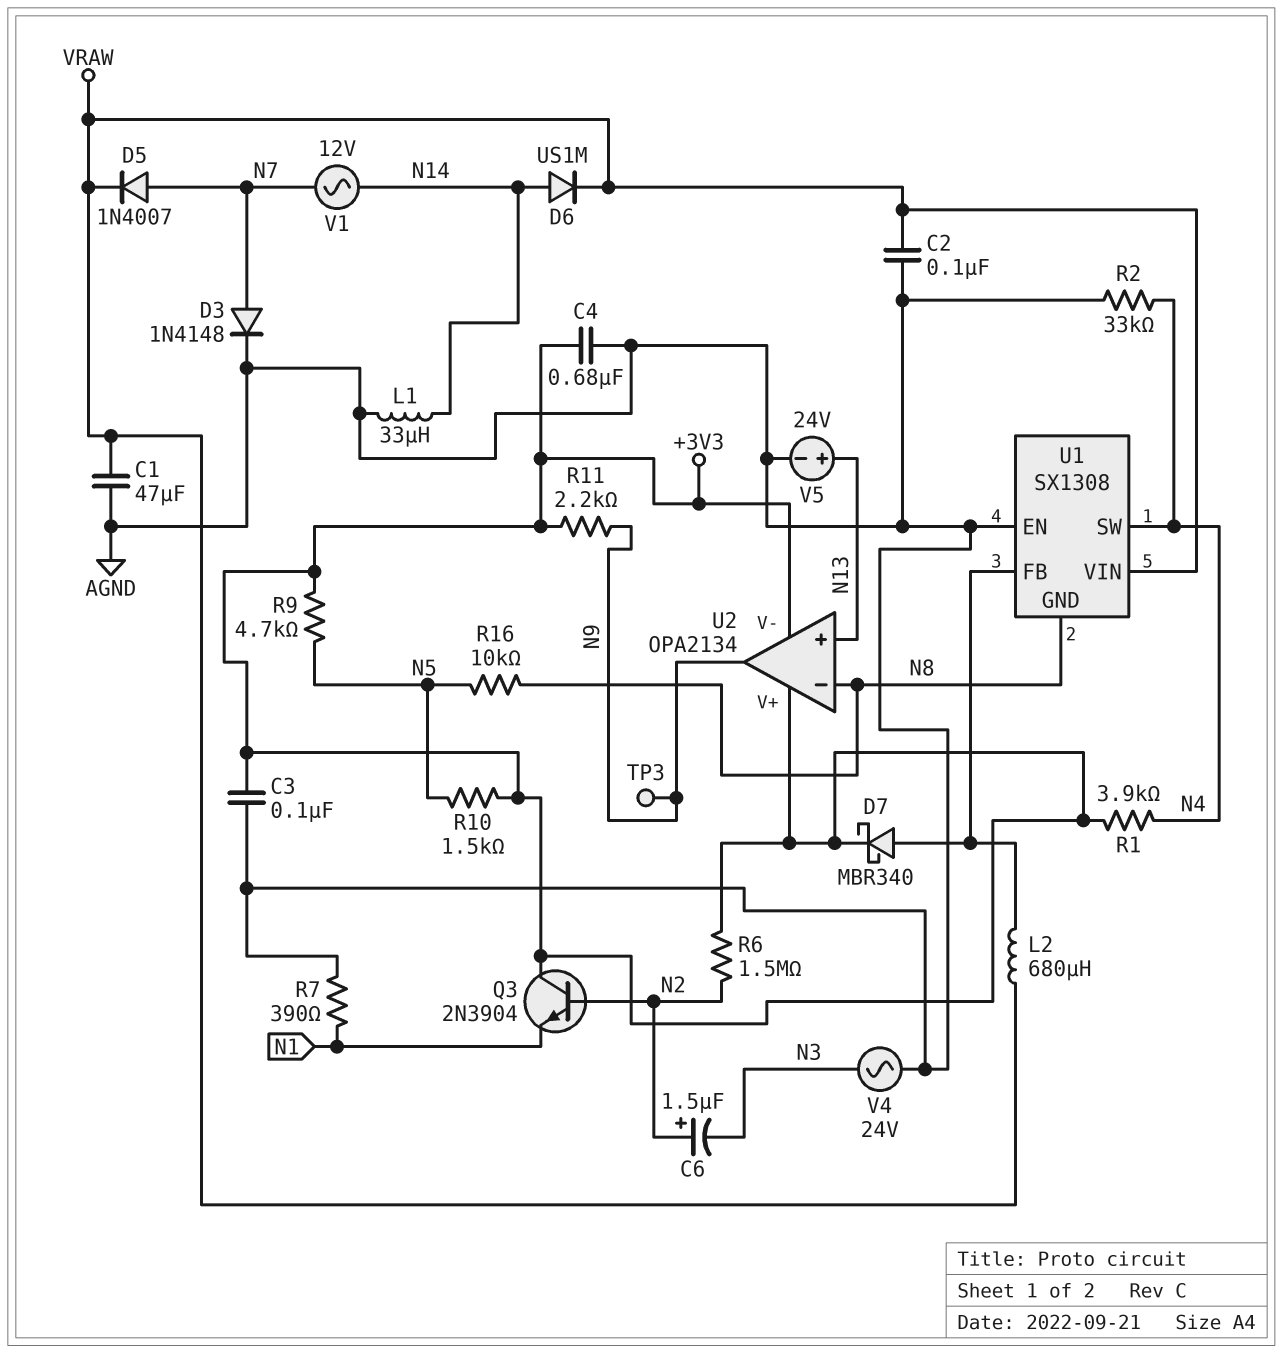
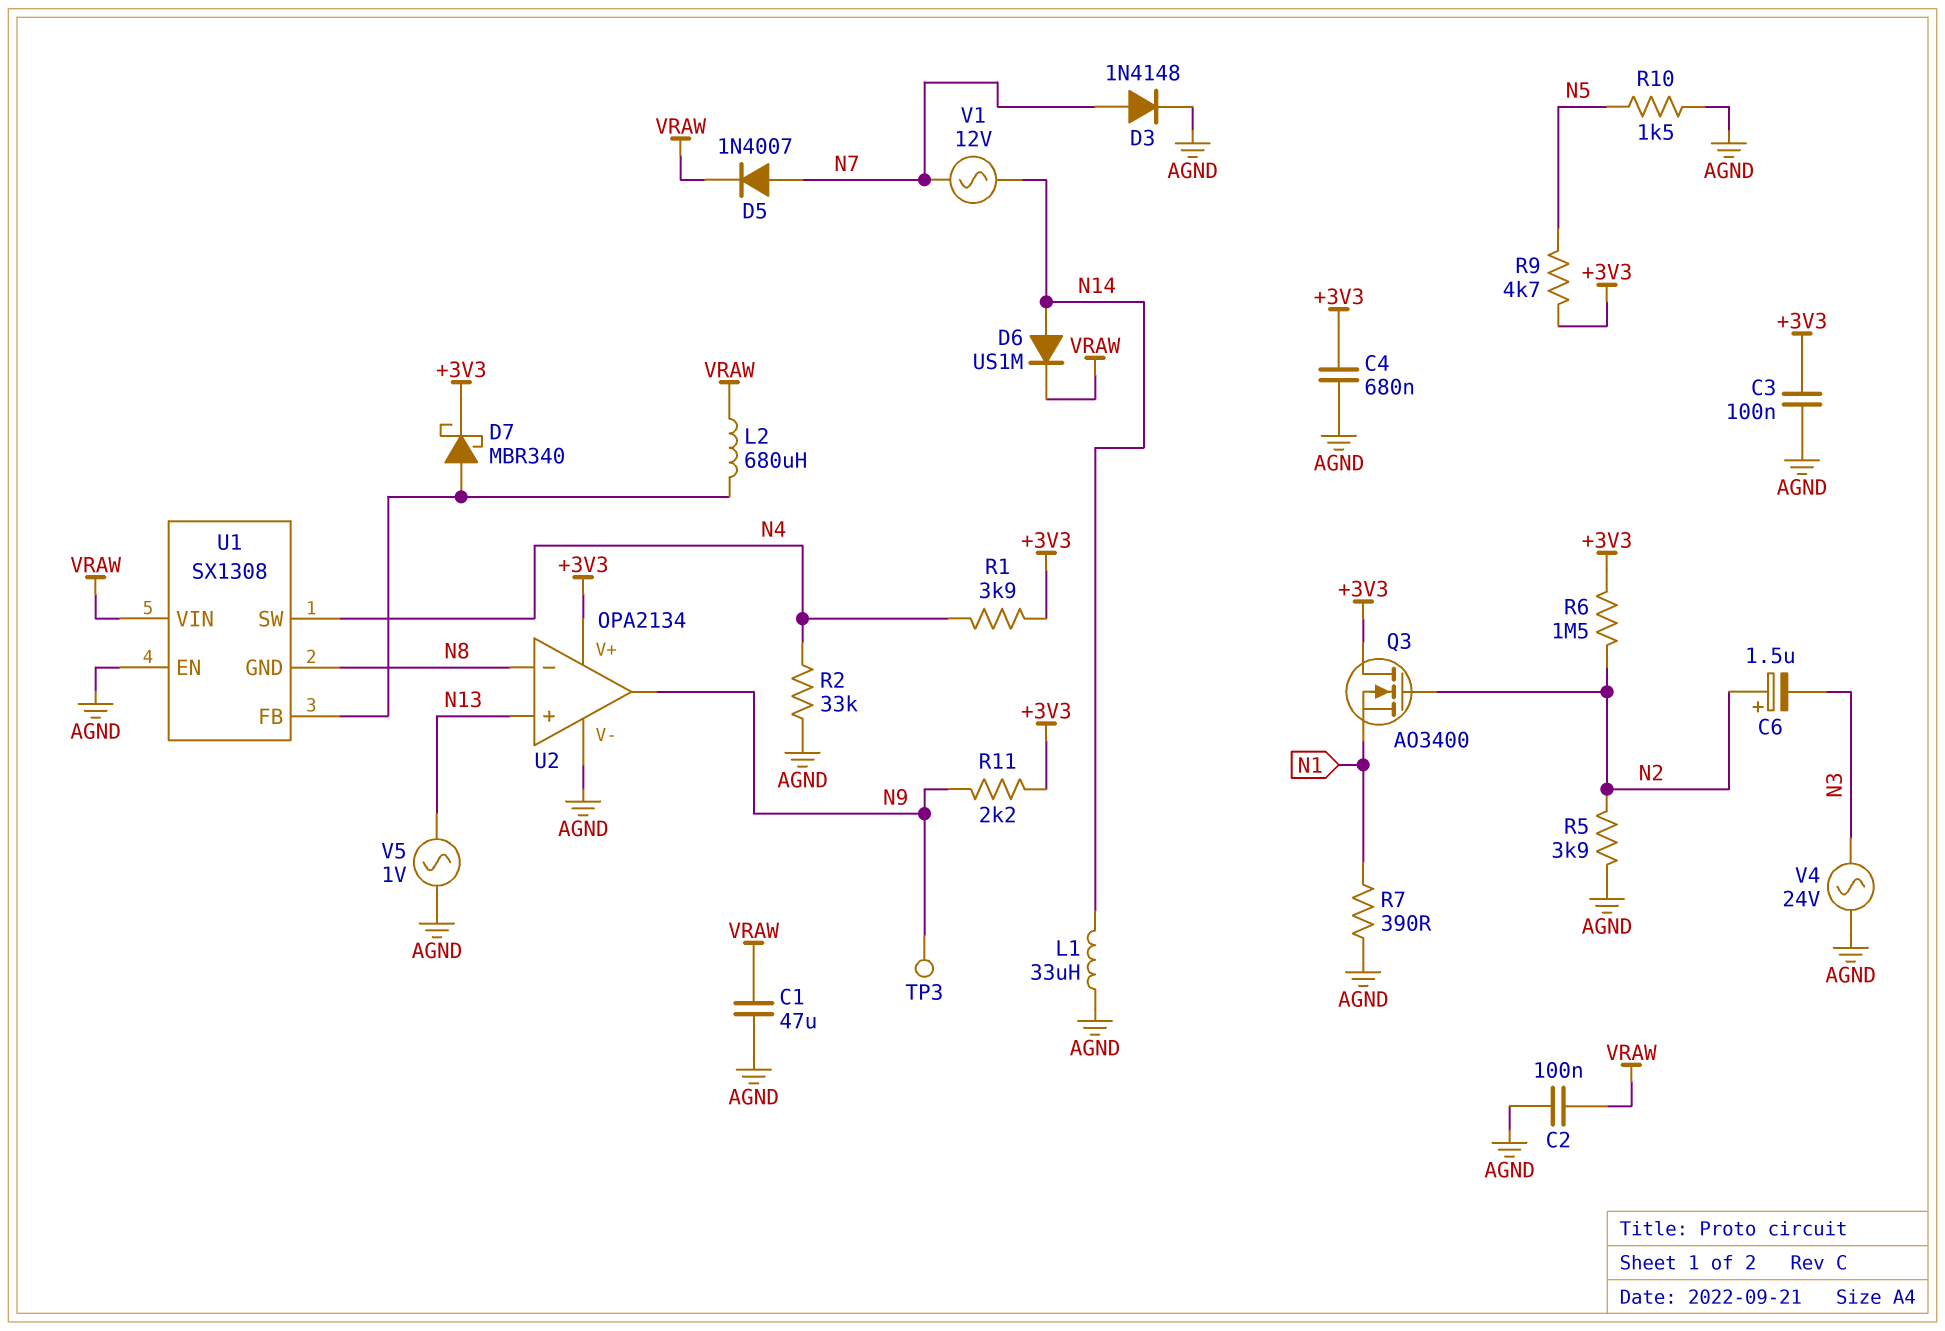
Q3: NPN 2N3904 (B N2, C +3V3, E N1) -> NMOS AO3400 (G N2, D +3V3, S N1)
R5: none -> 3.9k (AGND, N2)
R10: 1.5k (+3V3, N5) -> 1.5k (AGND, N5)
R16: 10k (N5, N8) -> none
U2 pin V-: +3V3 -> AGND
V5: 24V (plus N13, minus AGND) -> AC 1V (AGND, N13)

